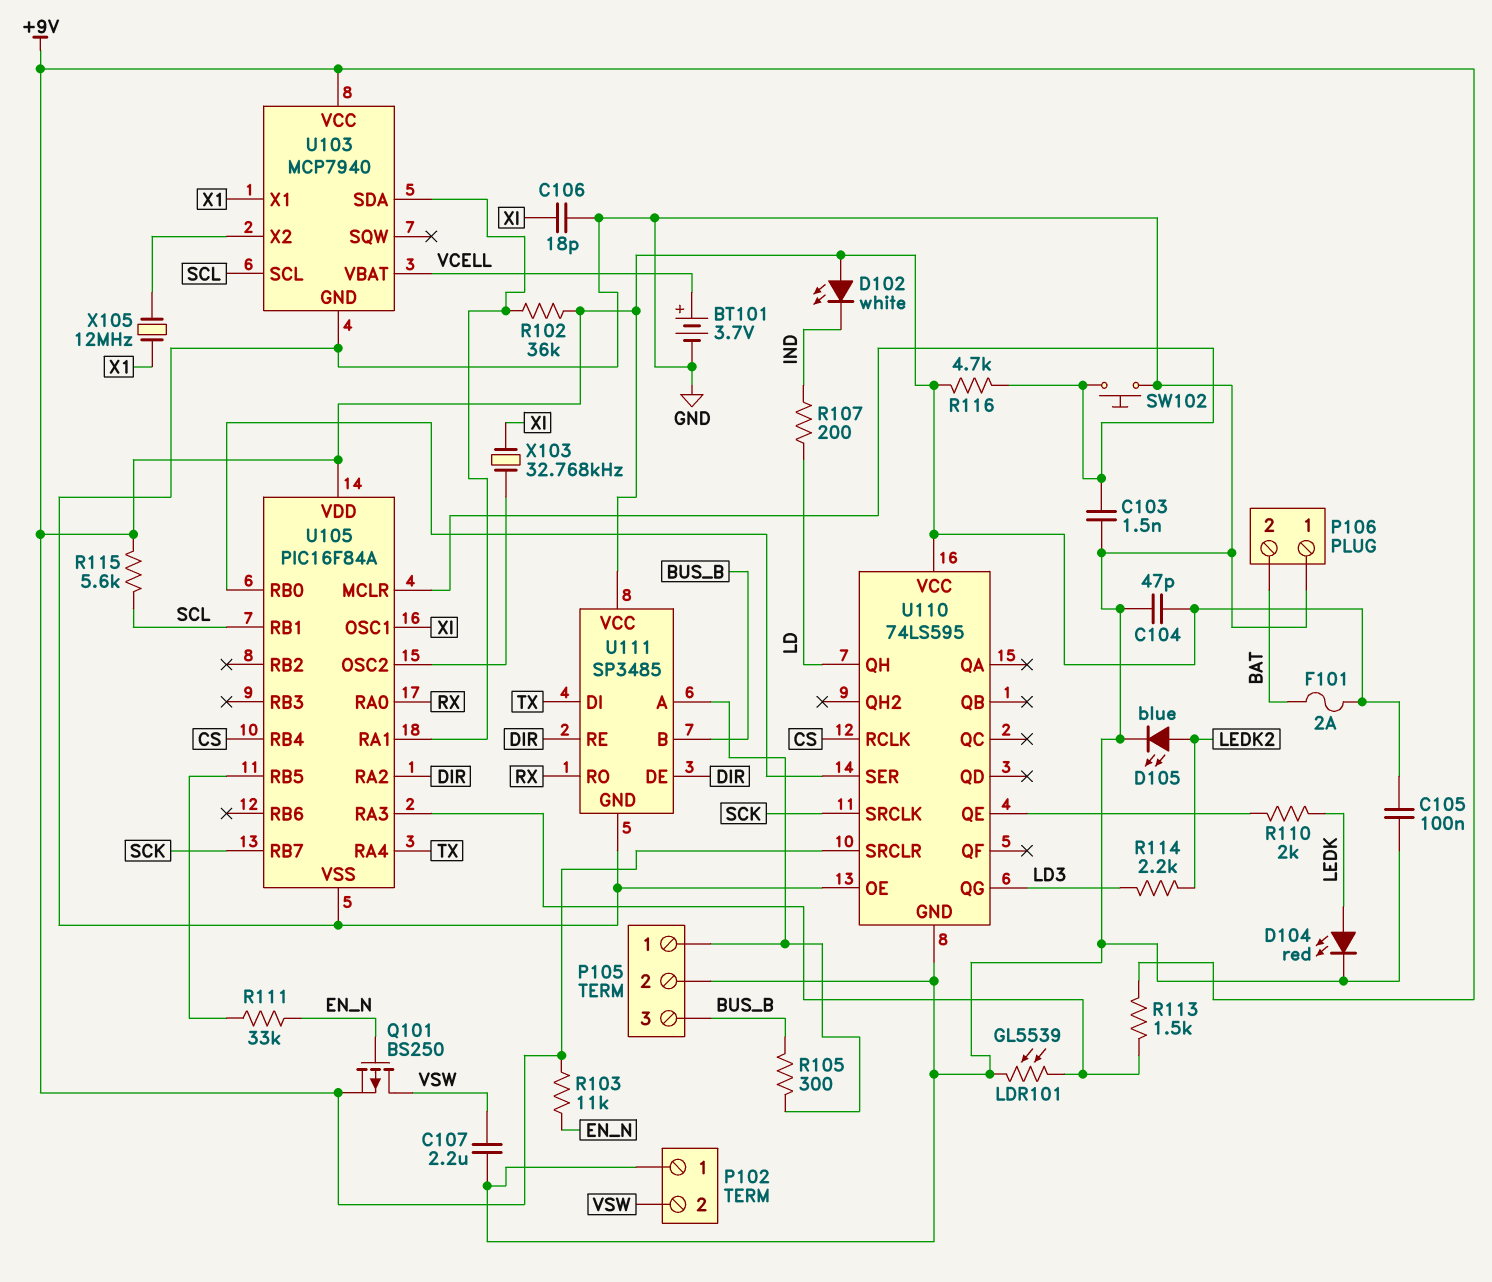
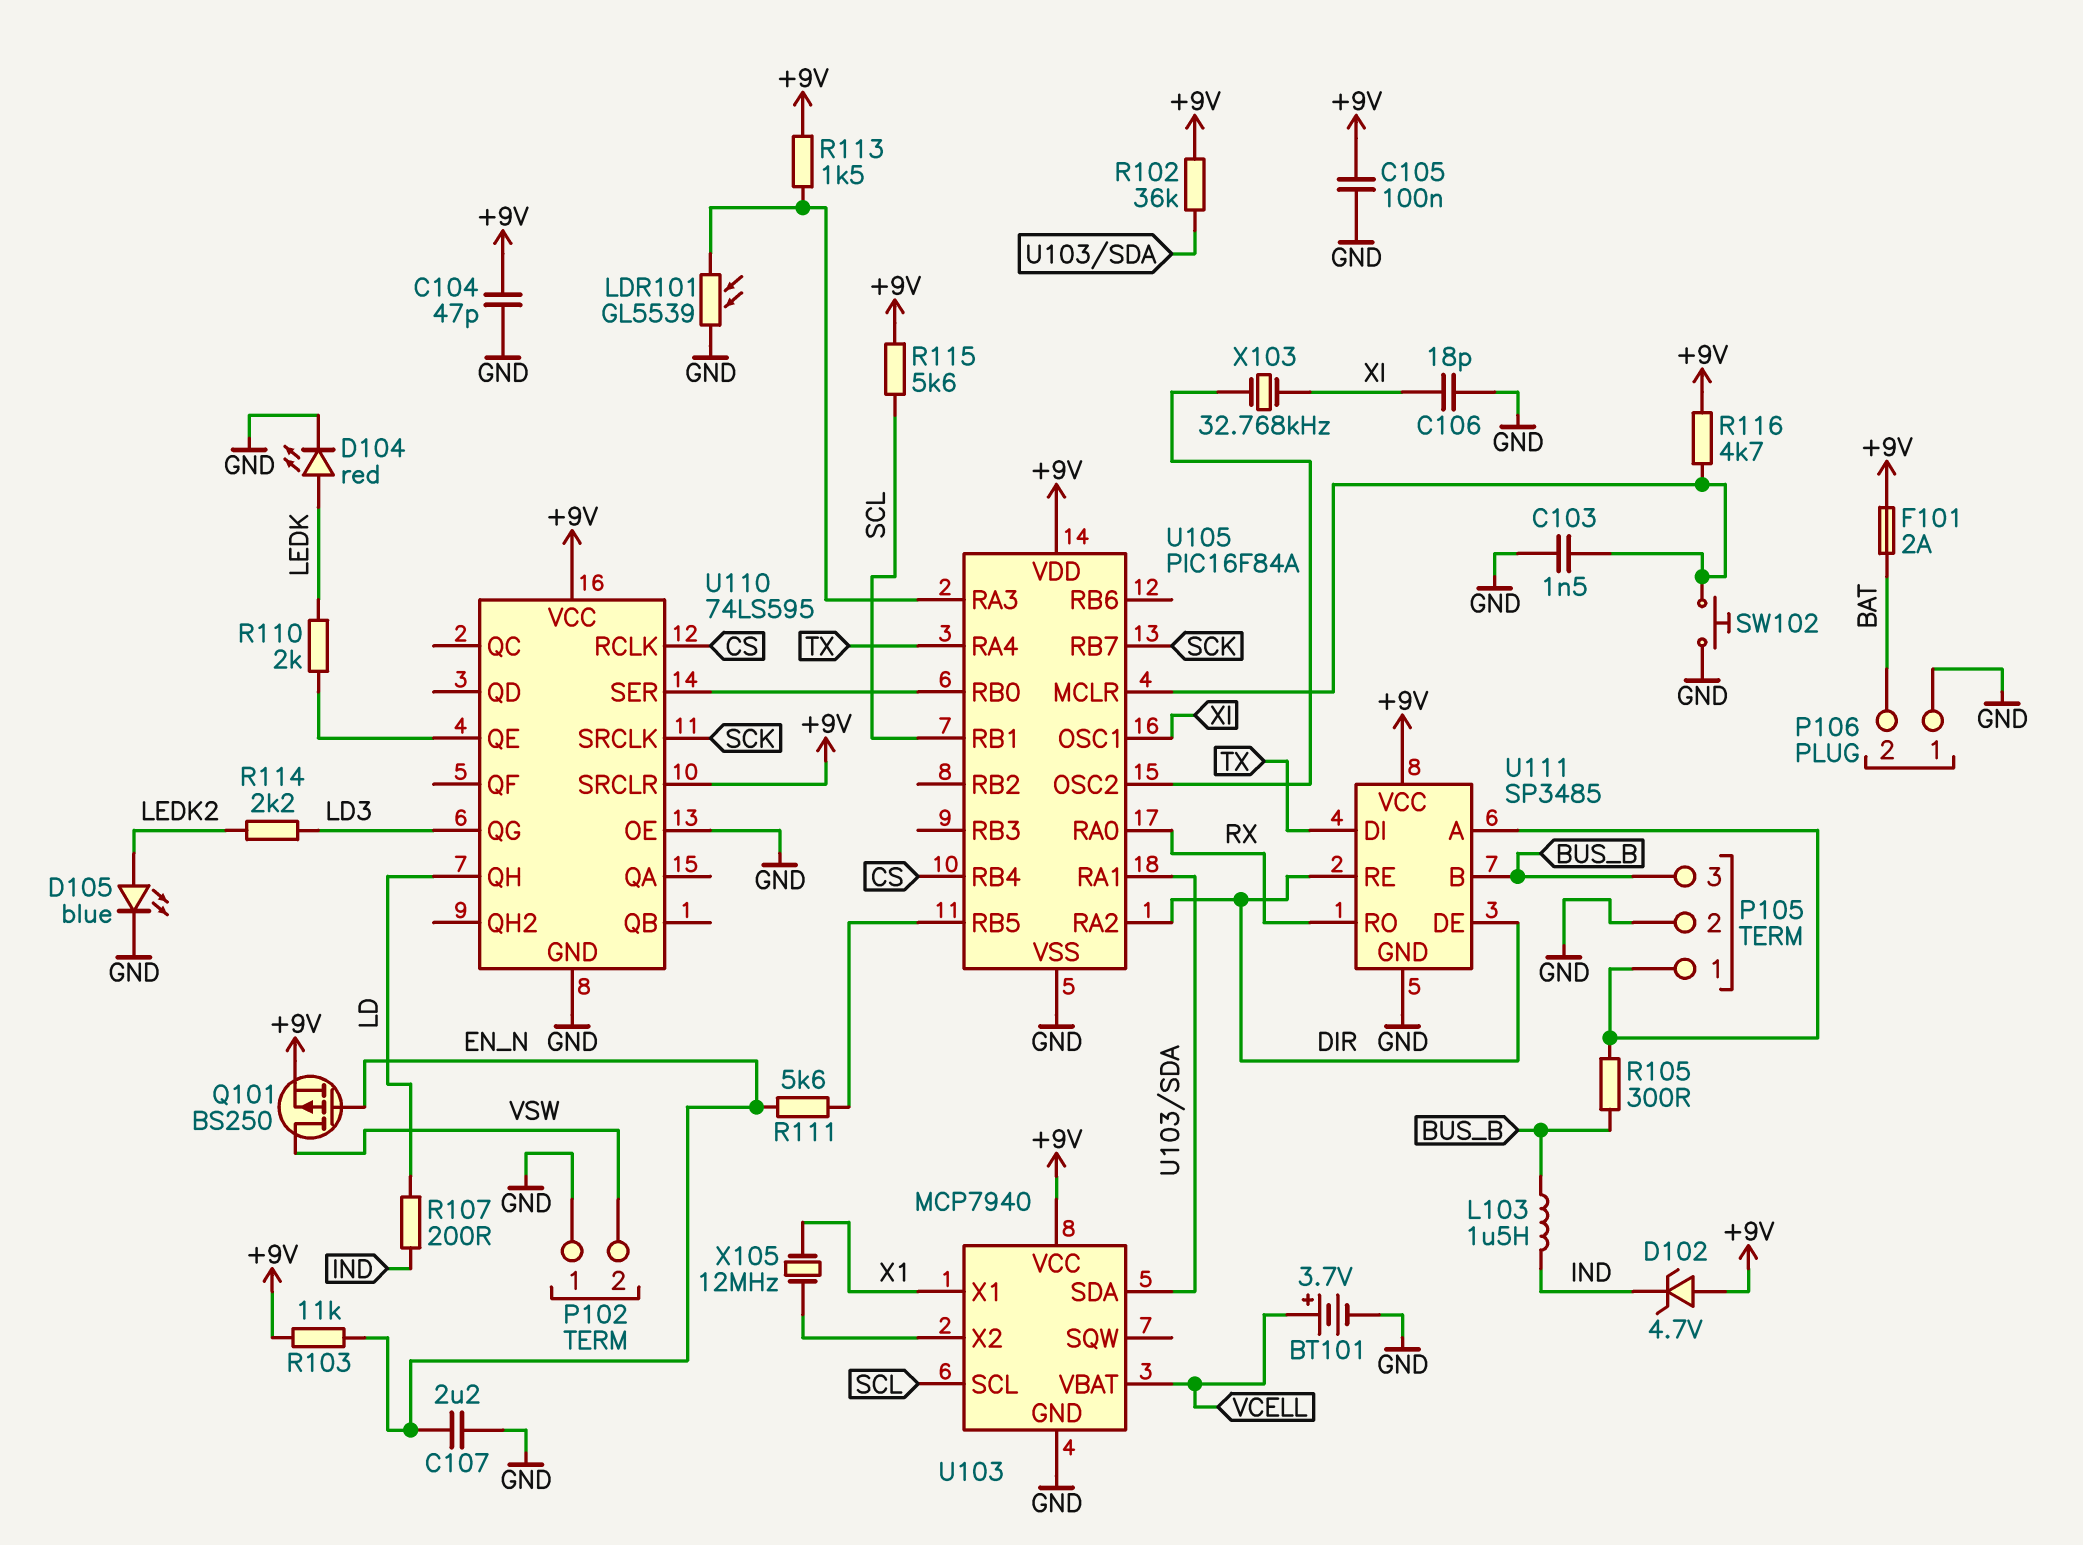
C107: 2.2uF (GND, VSW) -> 2.2uF (EN_N, GND)
D102: LED white (A +9V, K IND) -> zener 4.7V (A +9V, K IND)
L103: none -> 1.5uH (BUS_B, IND)
R111: 33k (EN_N, U105/RB5) -> 5.6k (EN_N, U105/RB5)

